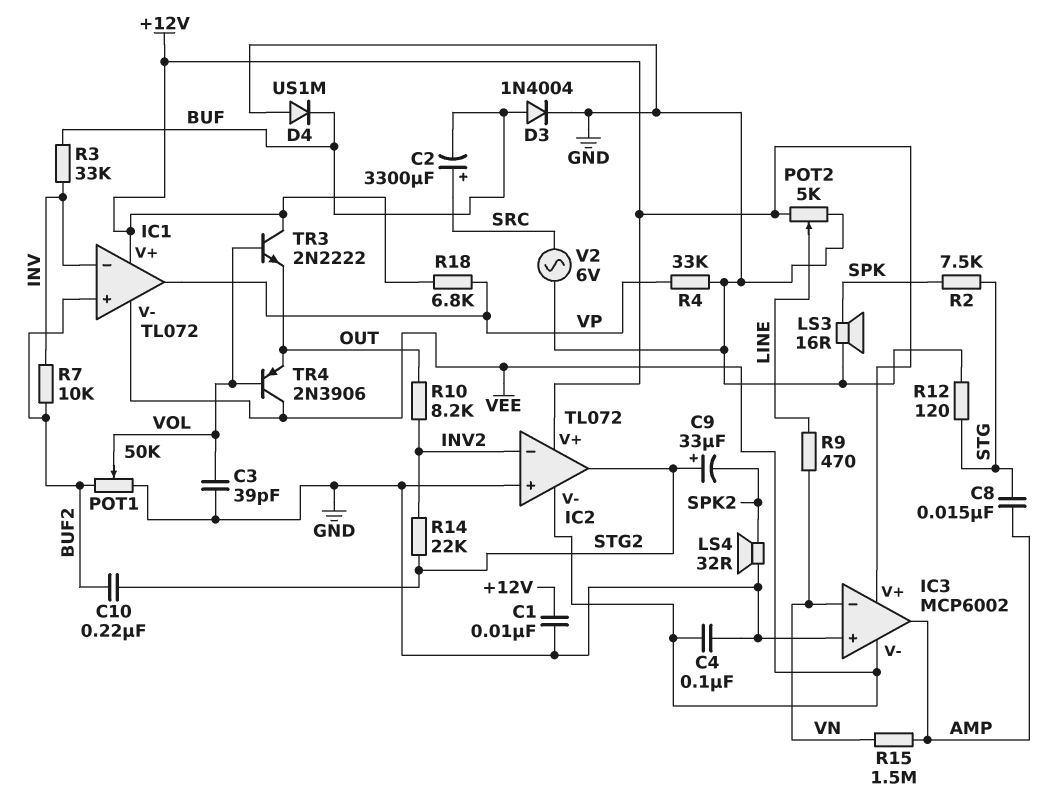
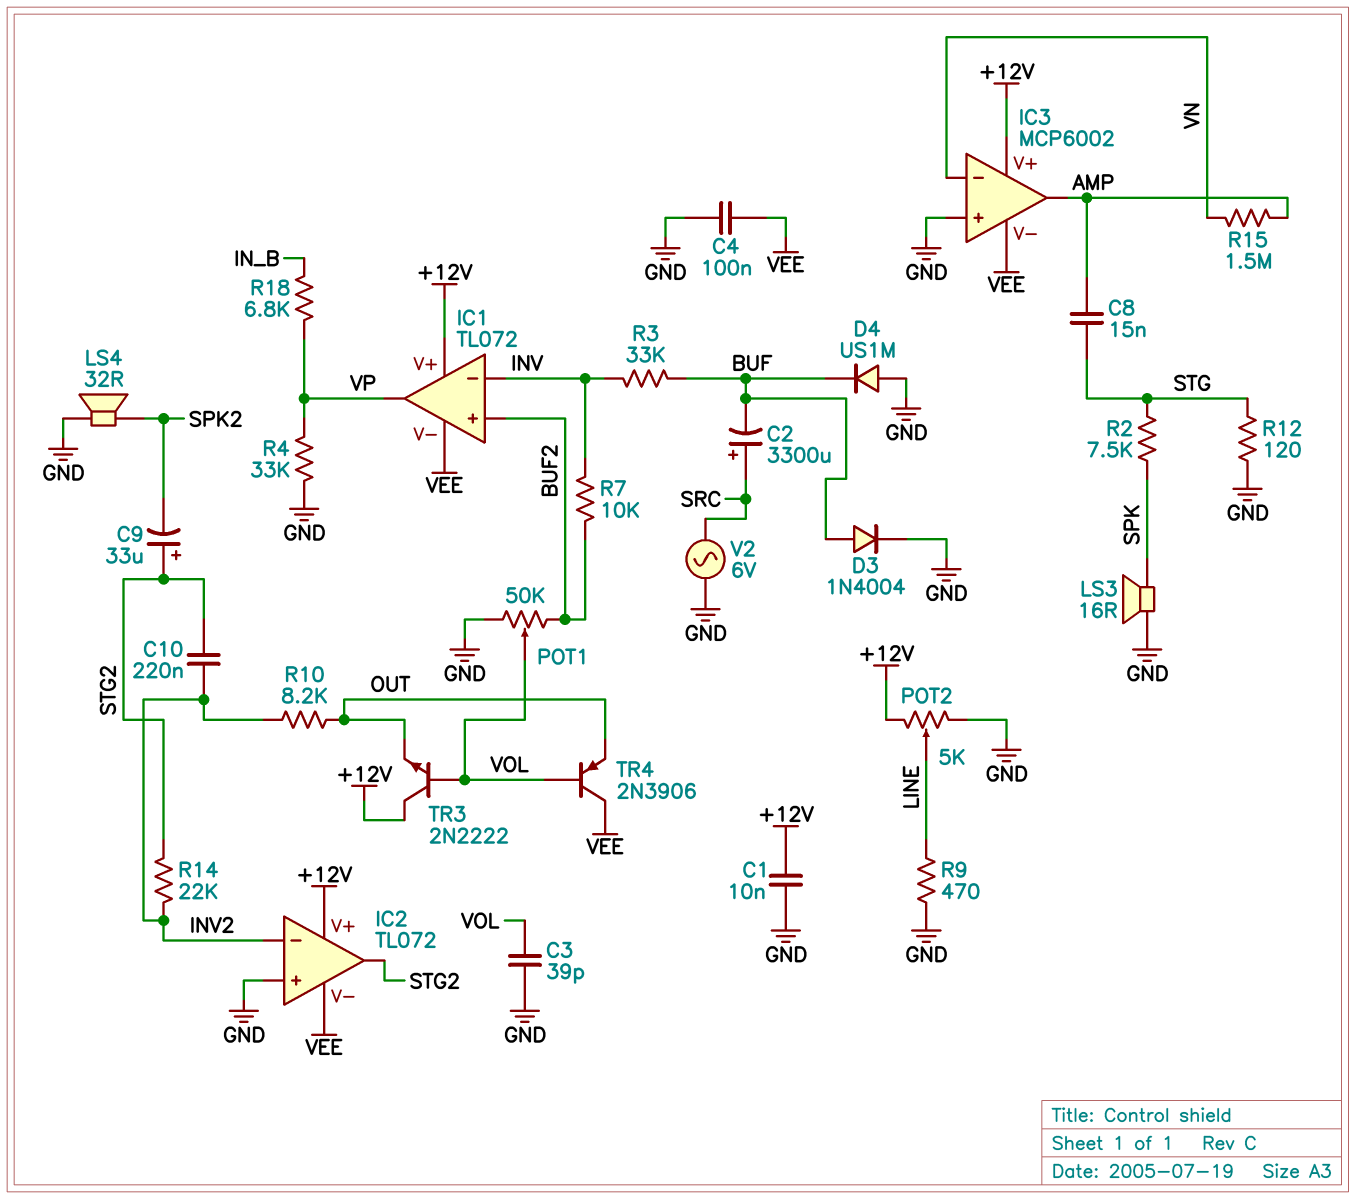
C10: 220nF (BUF2, STG2) -> 220nF (INV2, STG2)
R9: 470 (LINE, VN) -> 470 (GND, LINE)
R18: 6.8k (+12V, VP) -> 6.8k (IN_B, VP)

